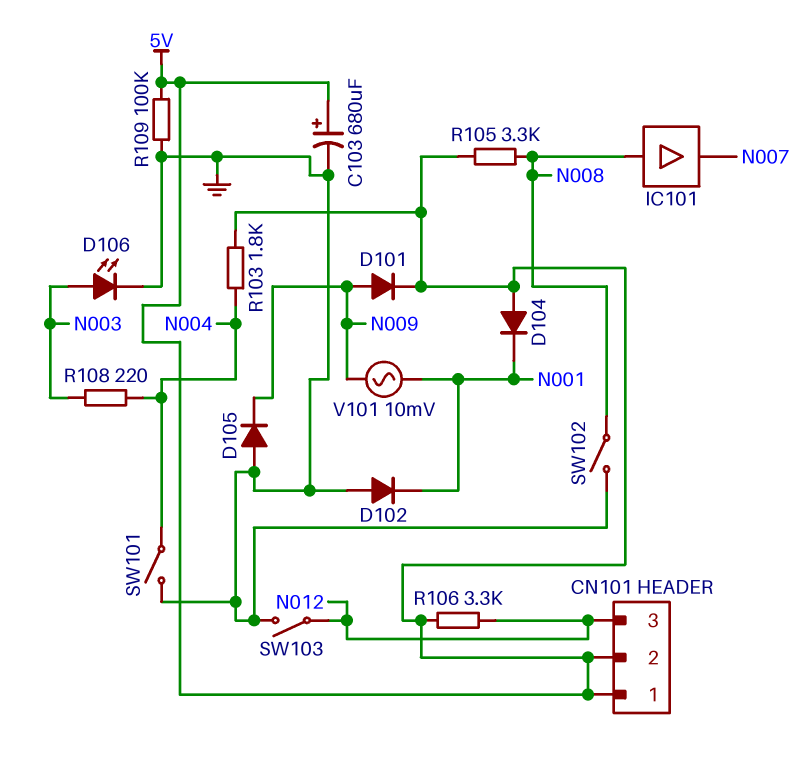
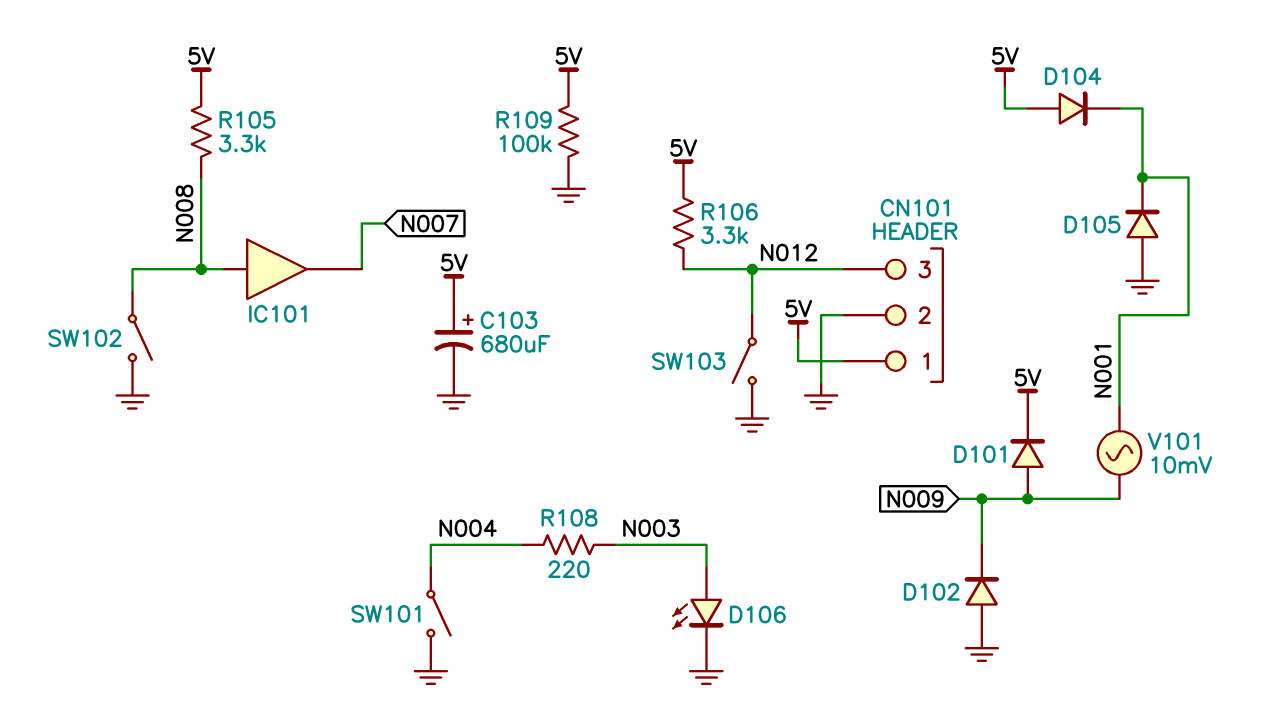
CN101 pin 2: 5V -> GND
D102: diode (A GND, K N001) -> diode (A GND, K N009)
D105: diode (A GND, K N009) -> diode (A GND, K N001)
R103: 1.8k (5V, N004) -> none

